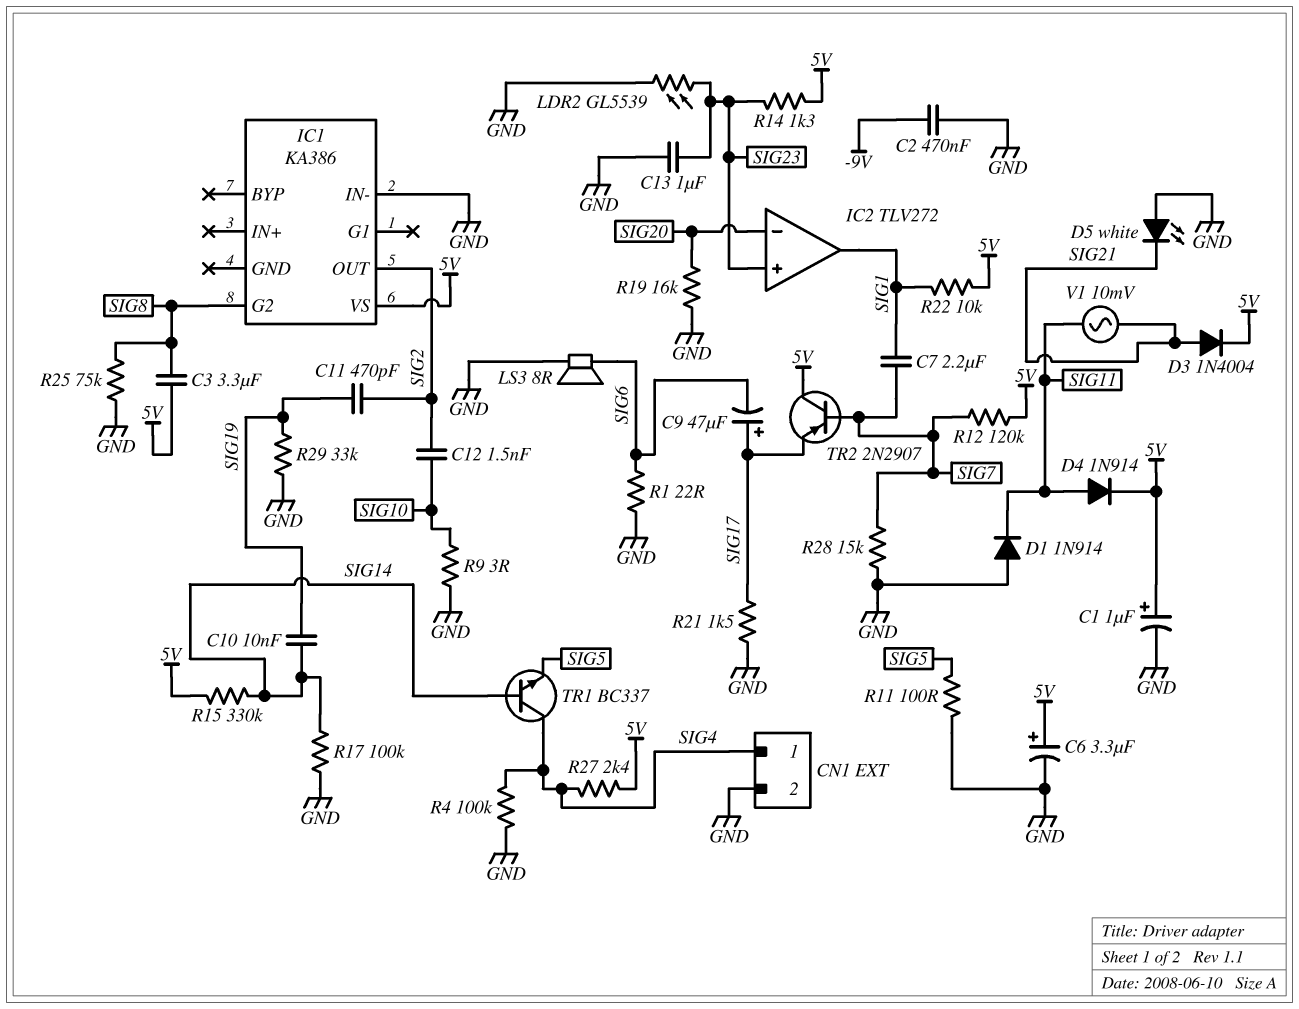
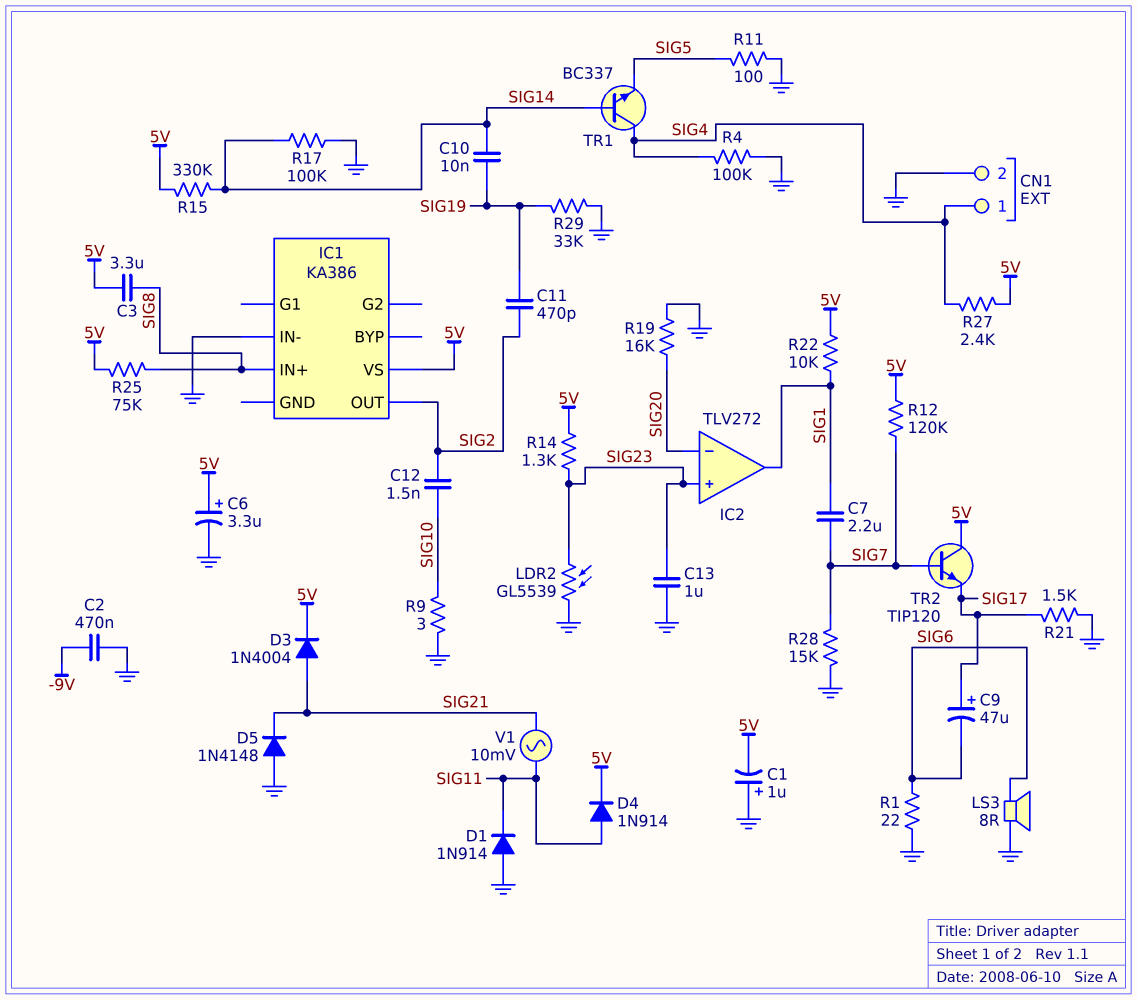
C1: 1uF (plus 5V, minus GND) -> 1uF (plus GND, minus 5V)
D5: LED white (A GND, K SIG21) -> diode 1N4148 (A GND, K SIG21)
IC1 pin G2: SIG8 -> none
IC1 pin IN+: none -> SIG8
R25: 75k (GND, SIG8) -> 75k (5V, SIG8)
TR2: PNP 2N2907 (B SIG7, C 5V, E SIG17) -> NPN TIP120 (B SIG7, C 5V, E SIG17)

